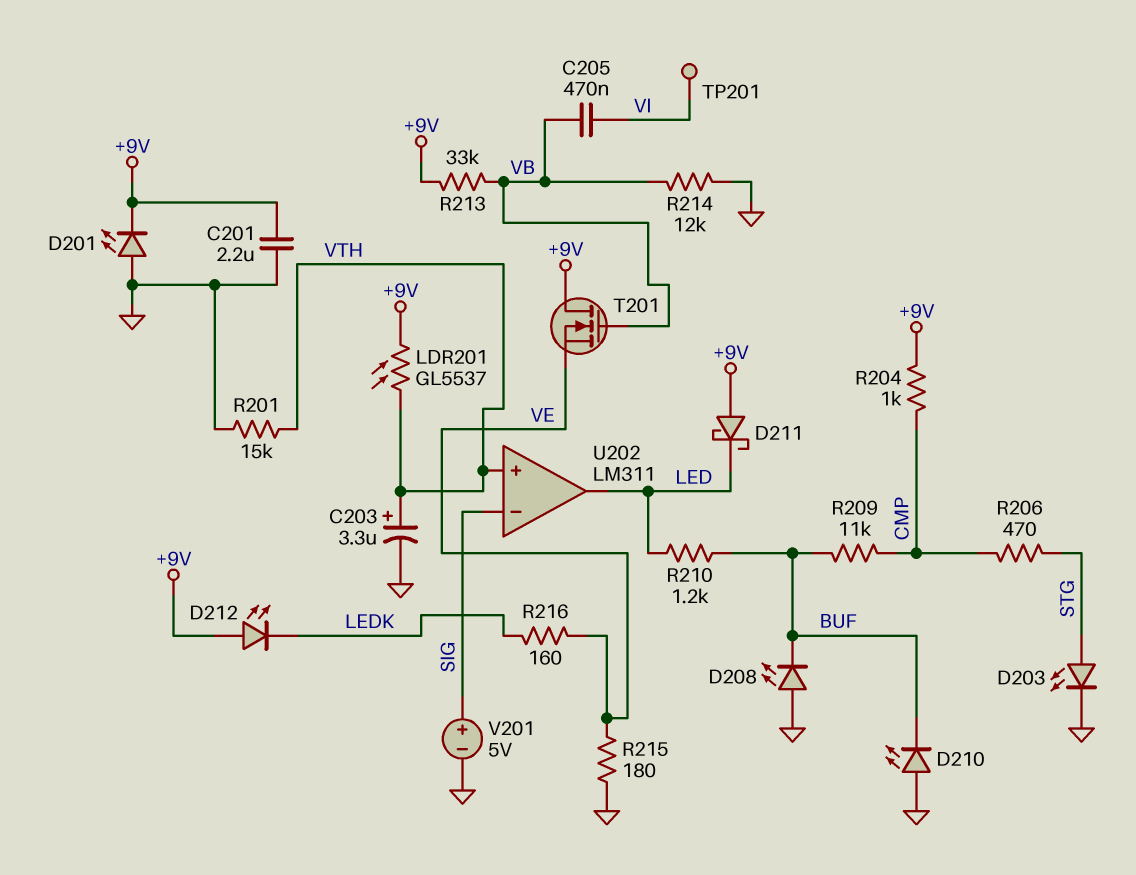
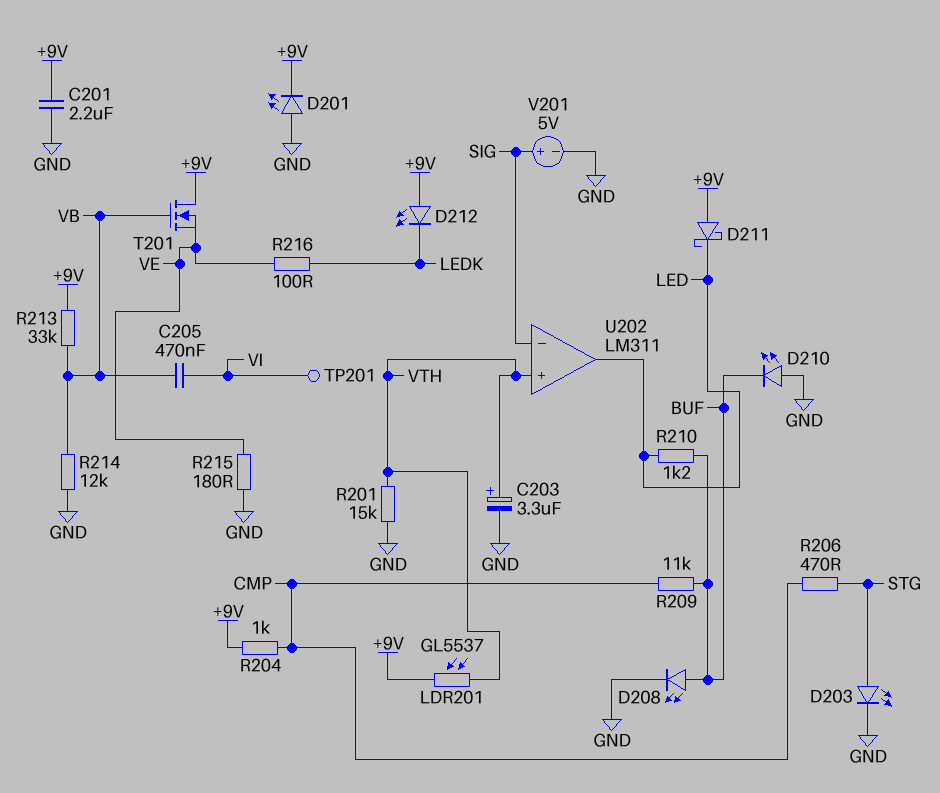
D208: LED (A GND, K BUF) -> LED (A BUF, K GND)
R216: 160 (LEDK, VE) -> 100 (LEDK, VE)

